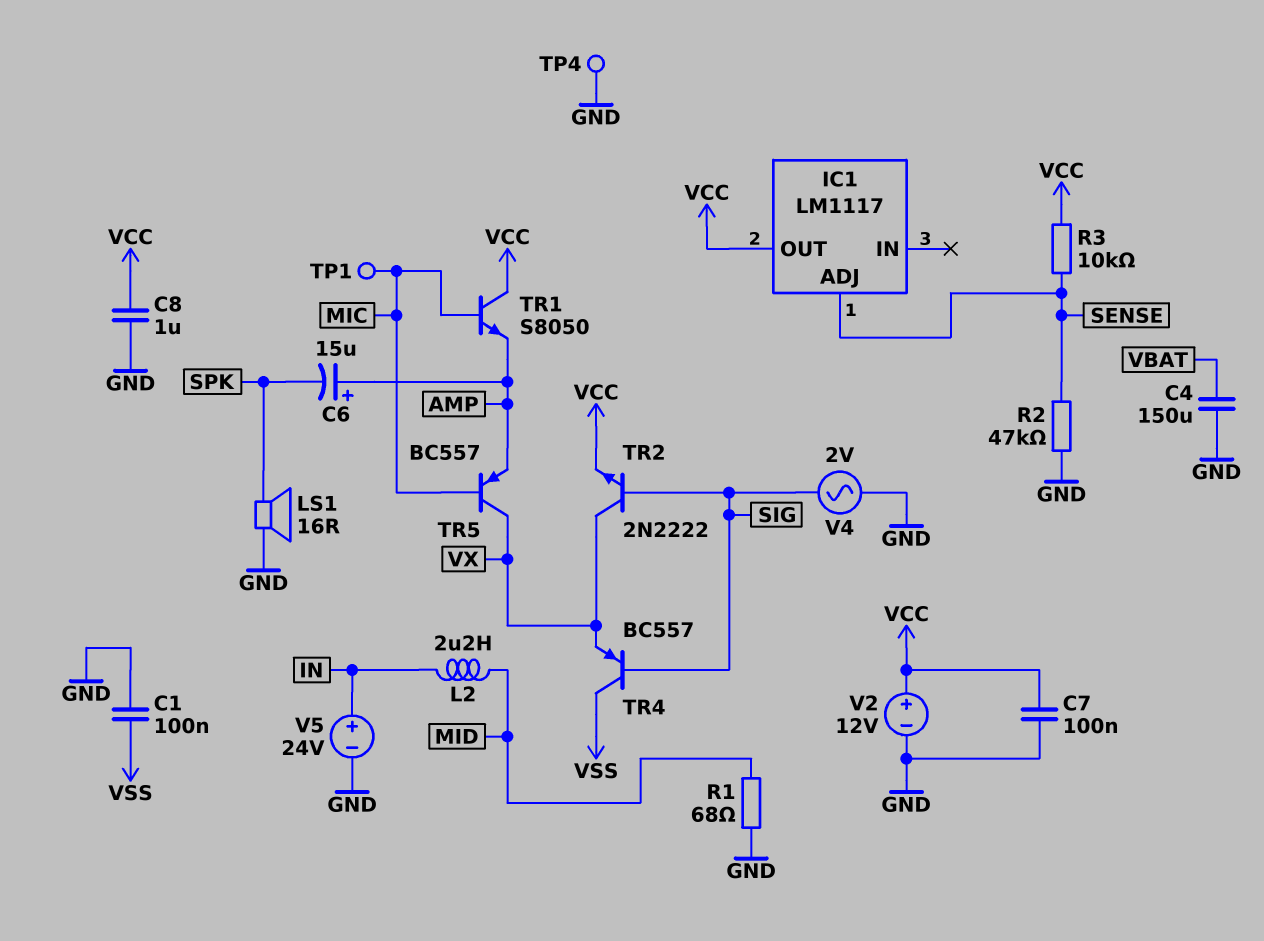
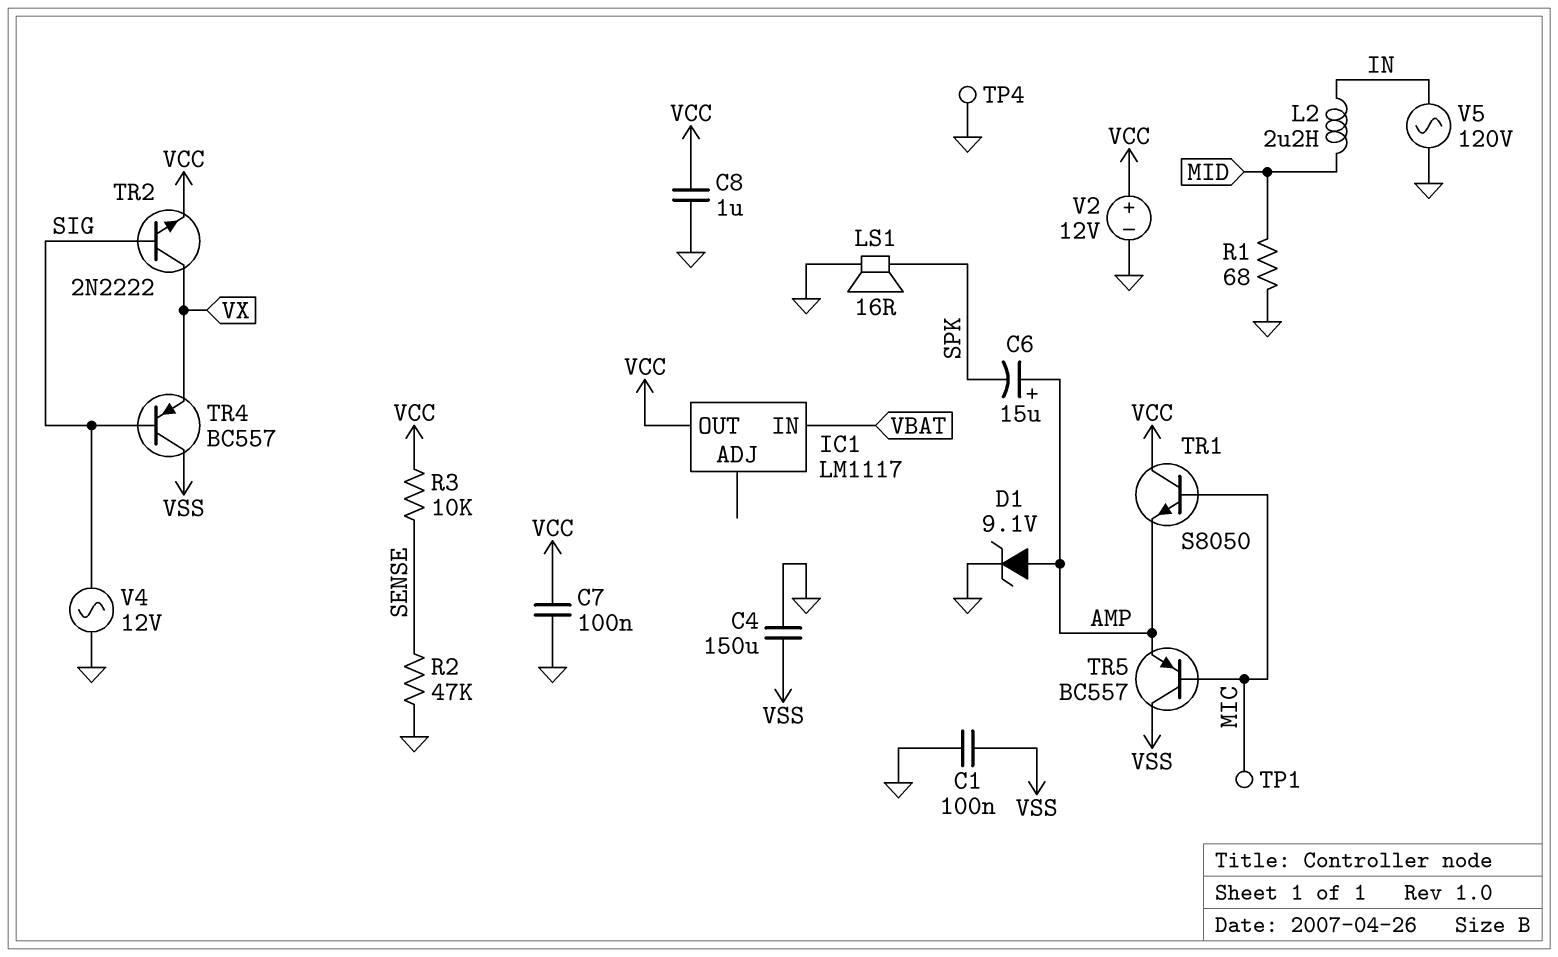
C4: 150uF (GND, VBAT) -> 150uF (GND, VSS)
D1: none -> zener 9.1V (A AMP, K GND)
IC1 pin ADJ: SENSE -> none
IC1 pin IN: none -> VBAT
TR5: PNP BC557 (B MIC, C VX, E AMP) -> PNP BC557 (B MIC, C VSS, E AMP)
V4: AC 2V (GND, SIG) -> AC 12V (GND, SIG)
V5: 24V (plus IN, minus GND) -> AC 120V (GND, IN)

